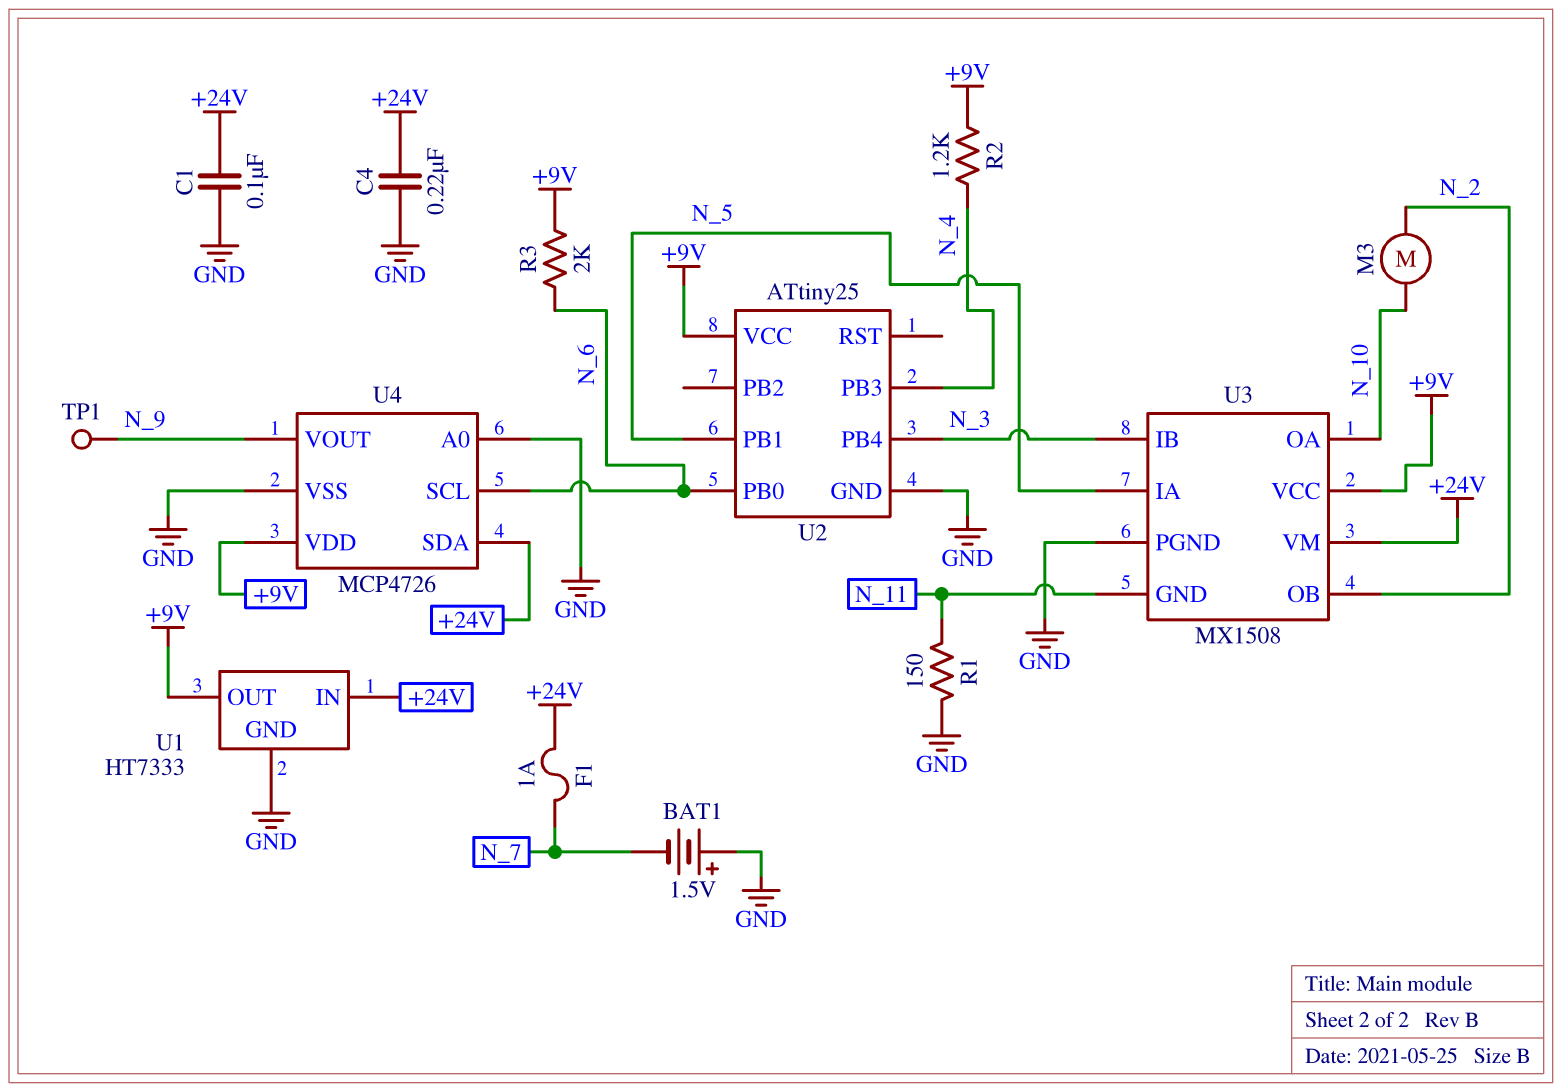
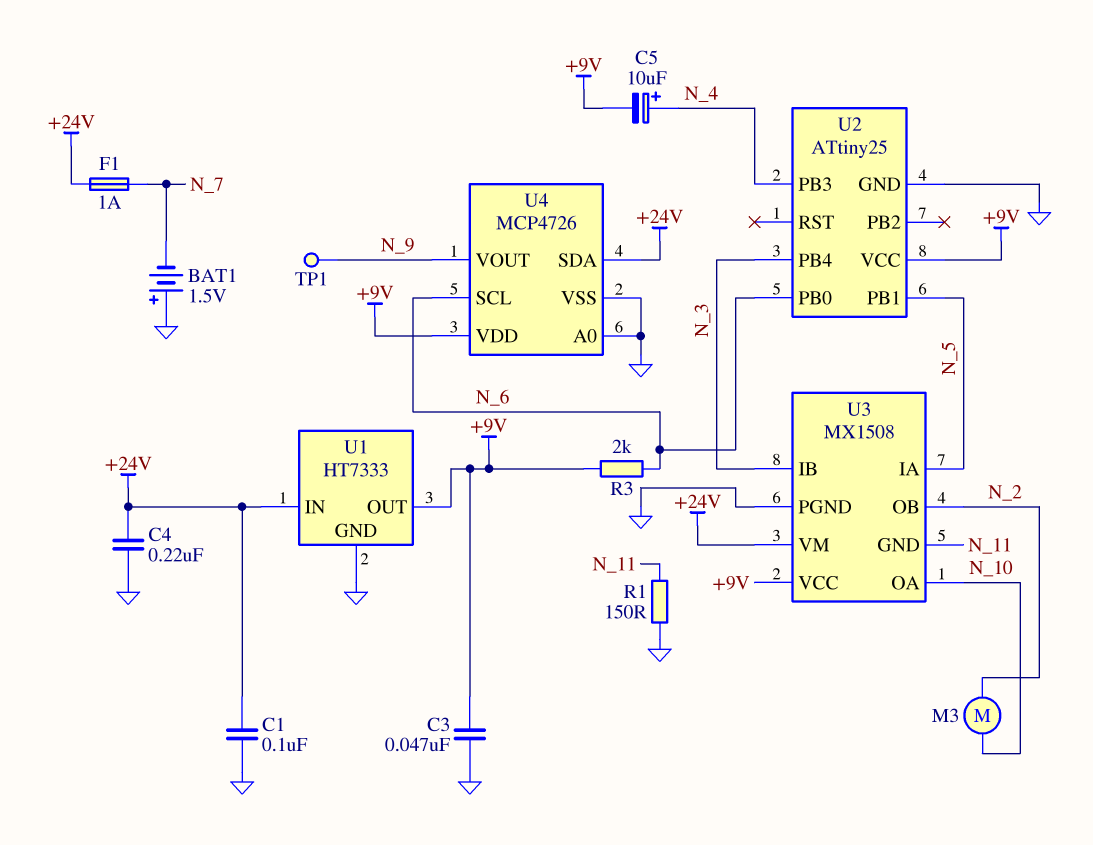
C3: none -> 47nF (+9V, GND)
C5: none -> 10uF (plus N_4, minus +9V)
R2: 1.2k (+9V, N_4) -> none

